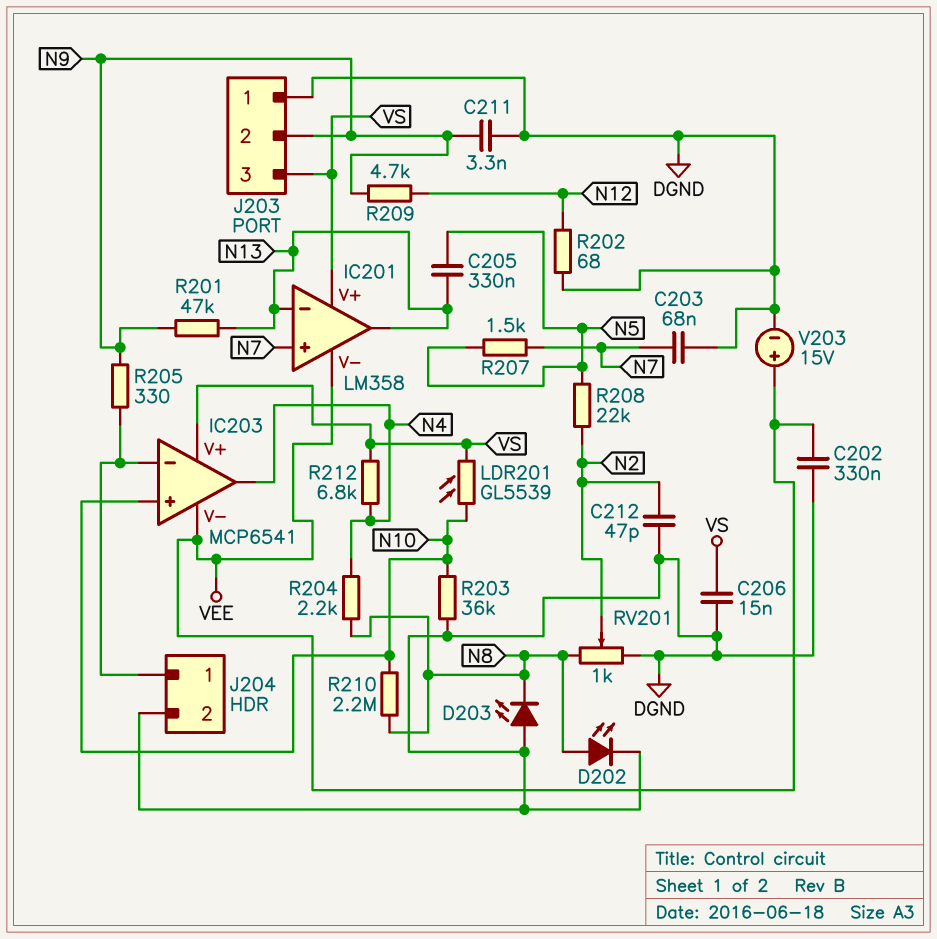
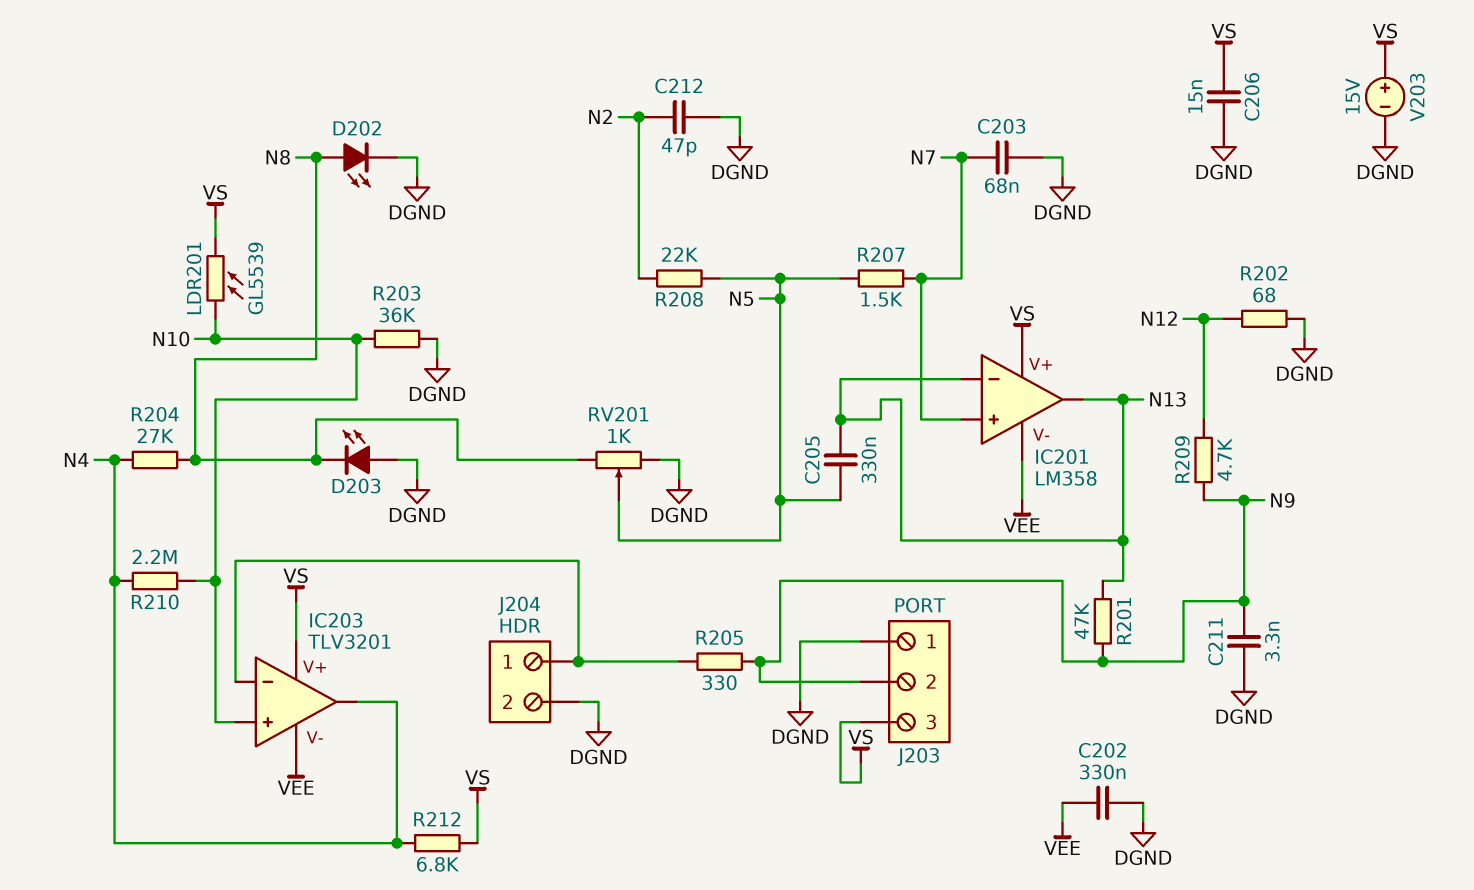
IC203: MCP6541 -> TLV3201
R204: 2.2k (N4, N8) -> 27k (N4, N8)
R210: 2.2M (N8, N10) -> 2.2M (N4, N10)
RV201: 1k (DGND, N8, wiper N2) -> 1k (DGND, N8, wiper N5)
V203: 15V (plus VEE, minus DGND) -> 15V (plus VS, minus DGND)

